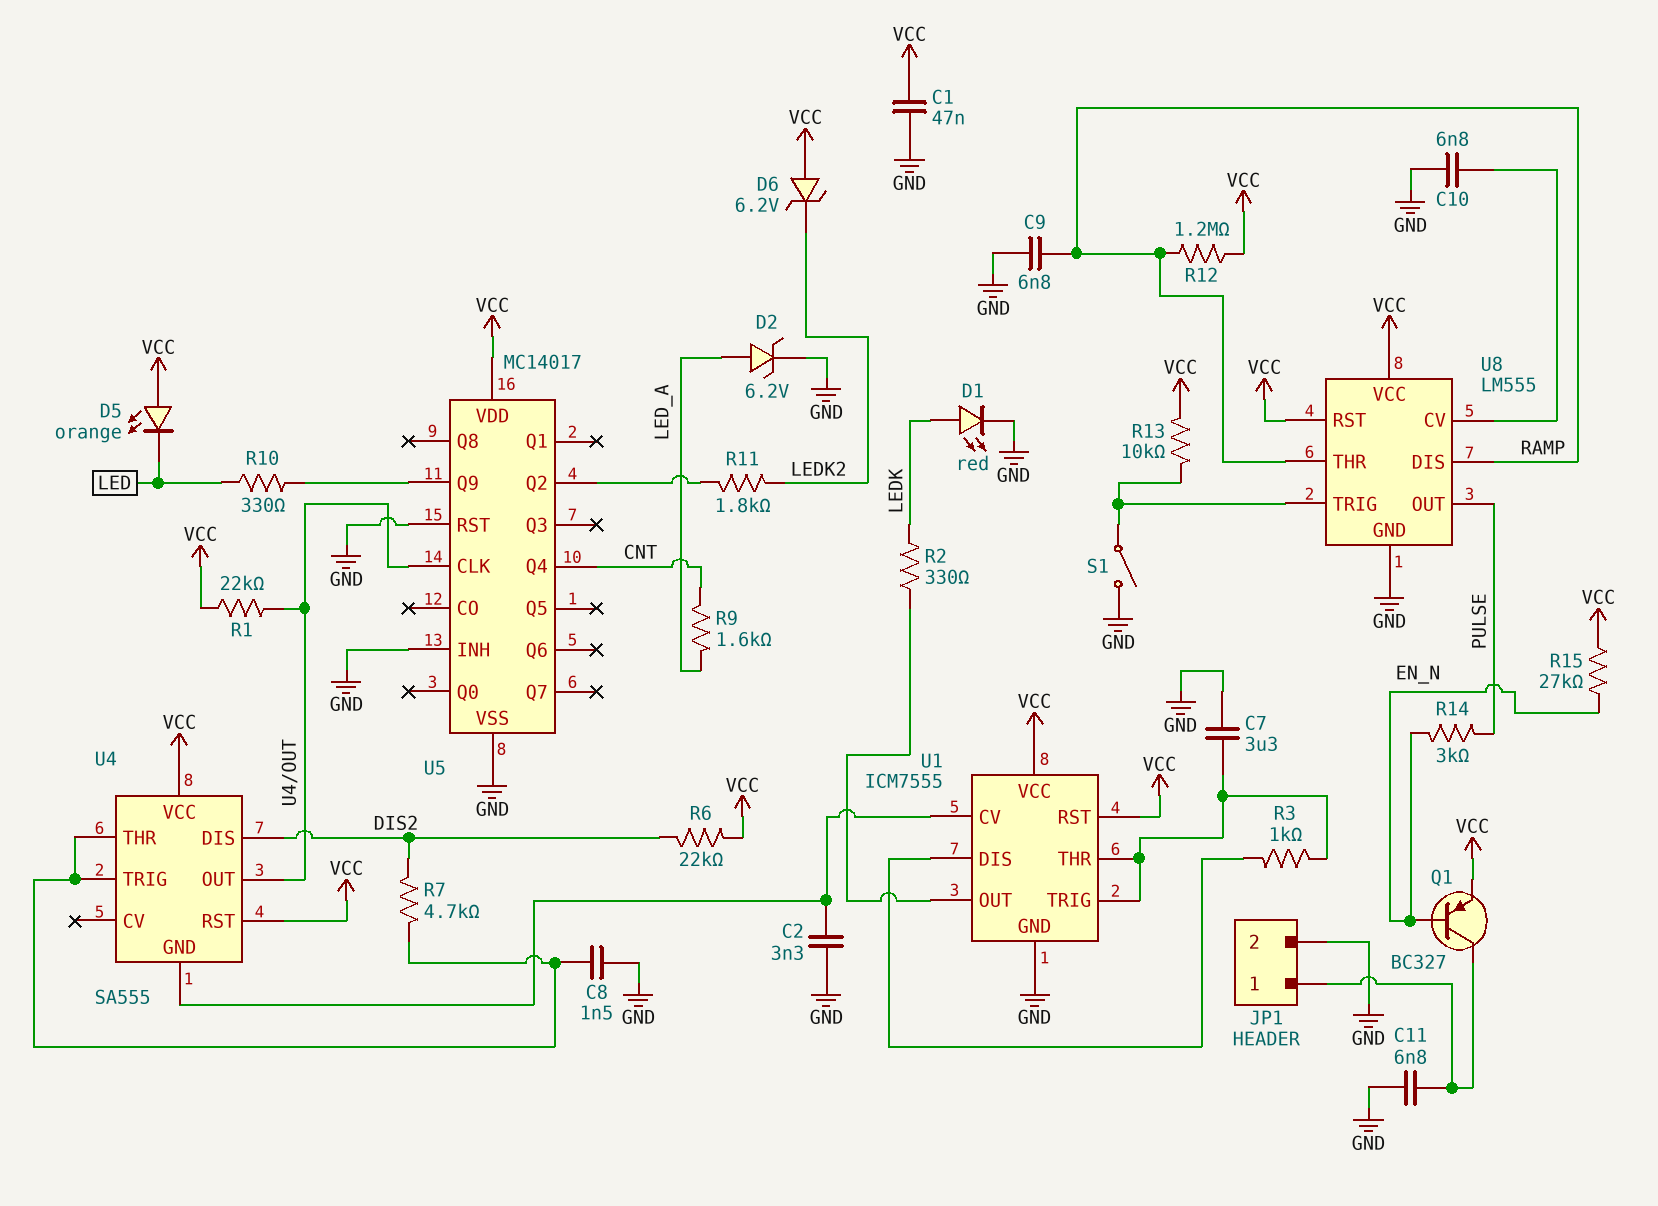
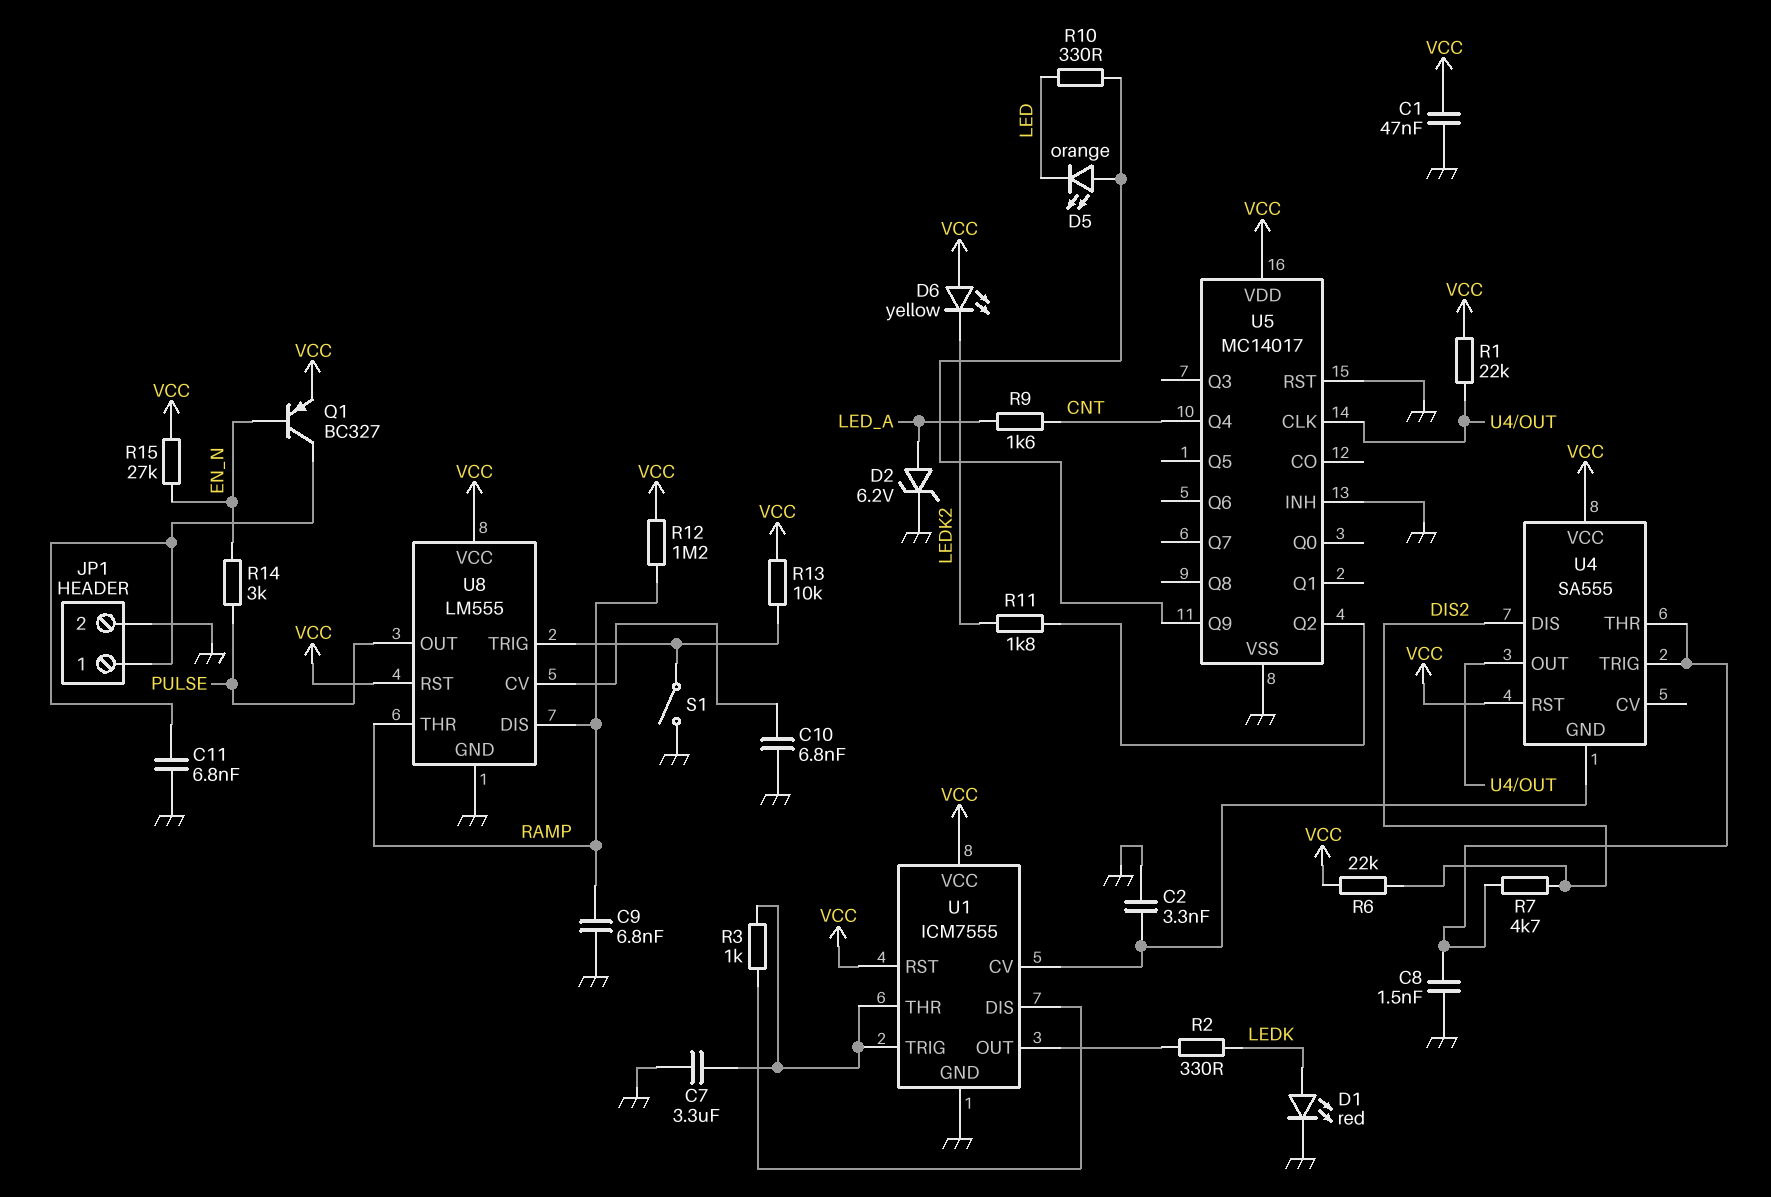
D5: LED orange (A VCC, K LED) -> LED orange (A U5/Q9, K LED)
D6: zener 6.2V (A VCC, K LEDK2) -> LED yellow (A VCC, K LEDK2)

